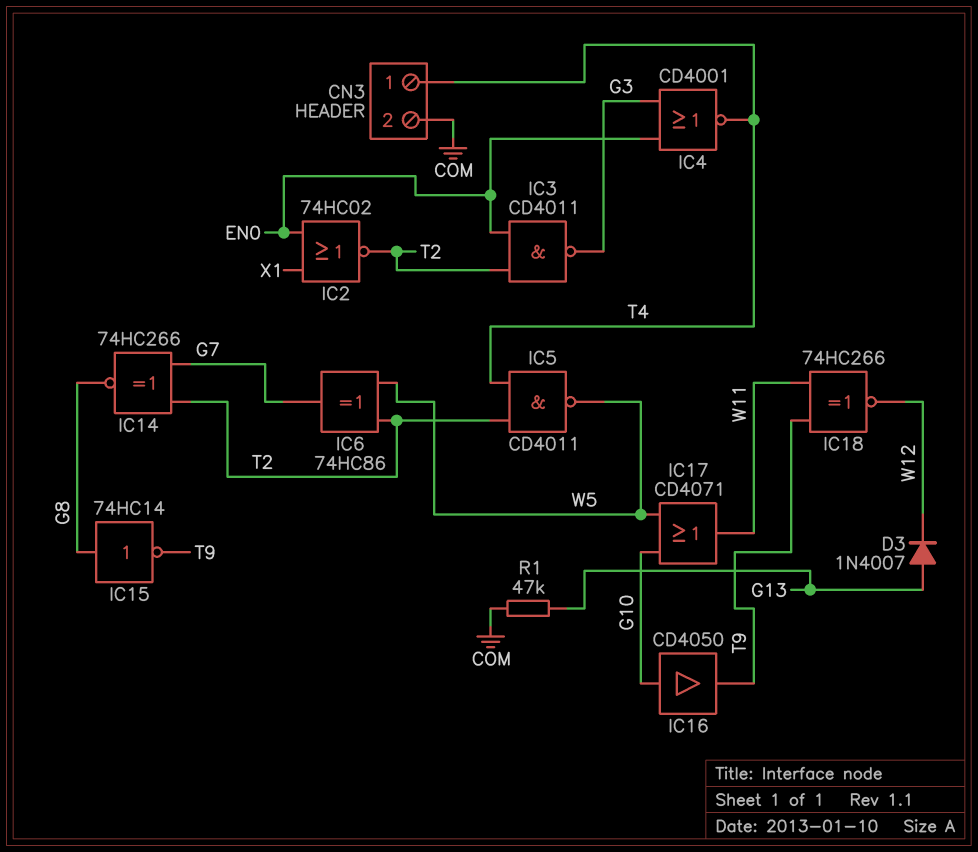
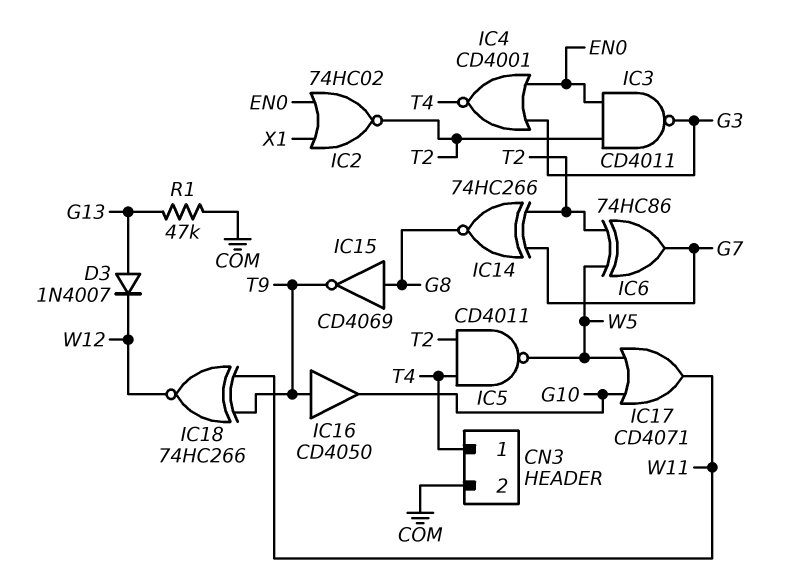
IC15: NOT 74HC14 (in G8, out T9) -> NOT CD4069 (in G8, out T9)
IC16: buffer CD4050 (in G10, out T9) -> buffer CD4050 (in T9, out G10)

